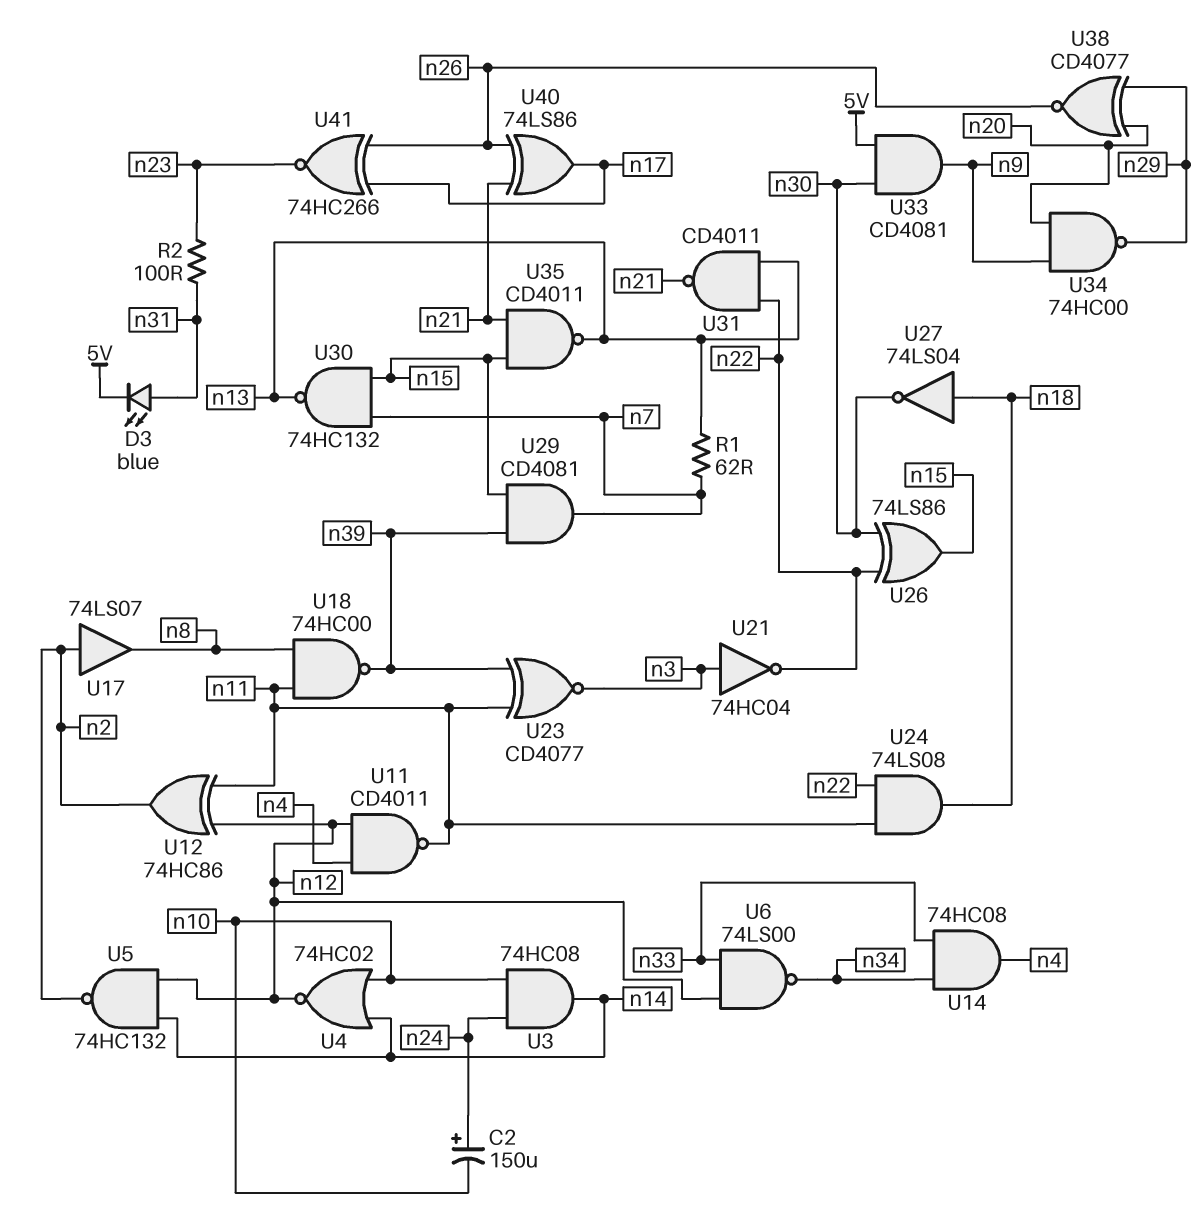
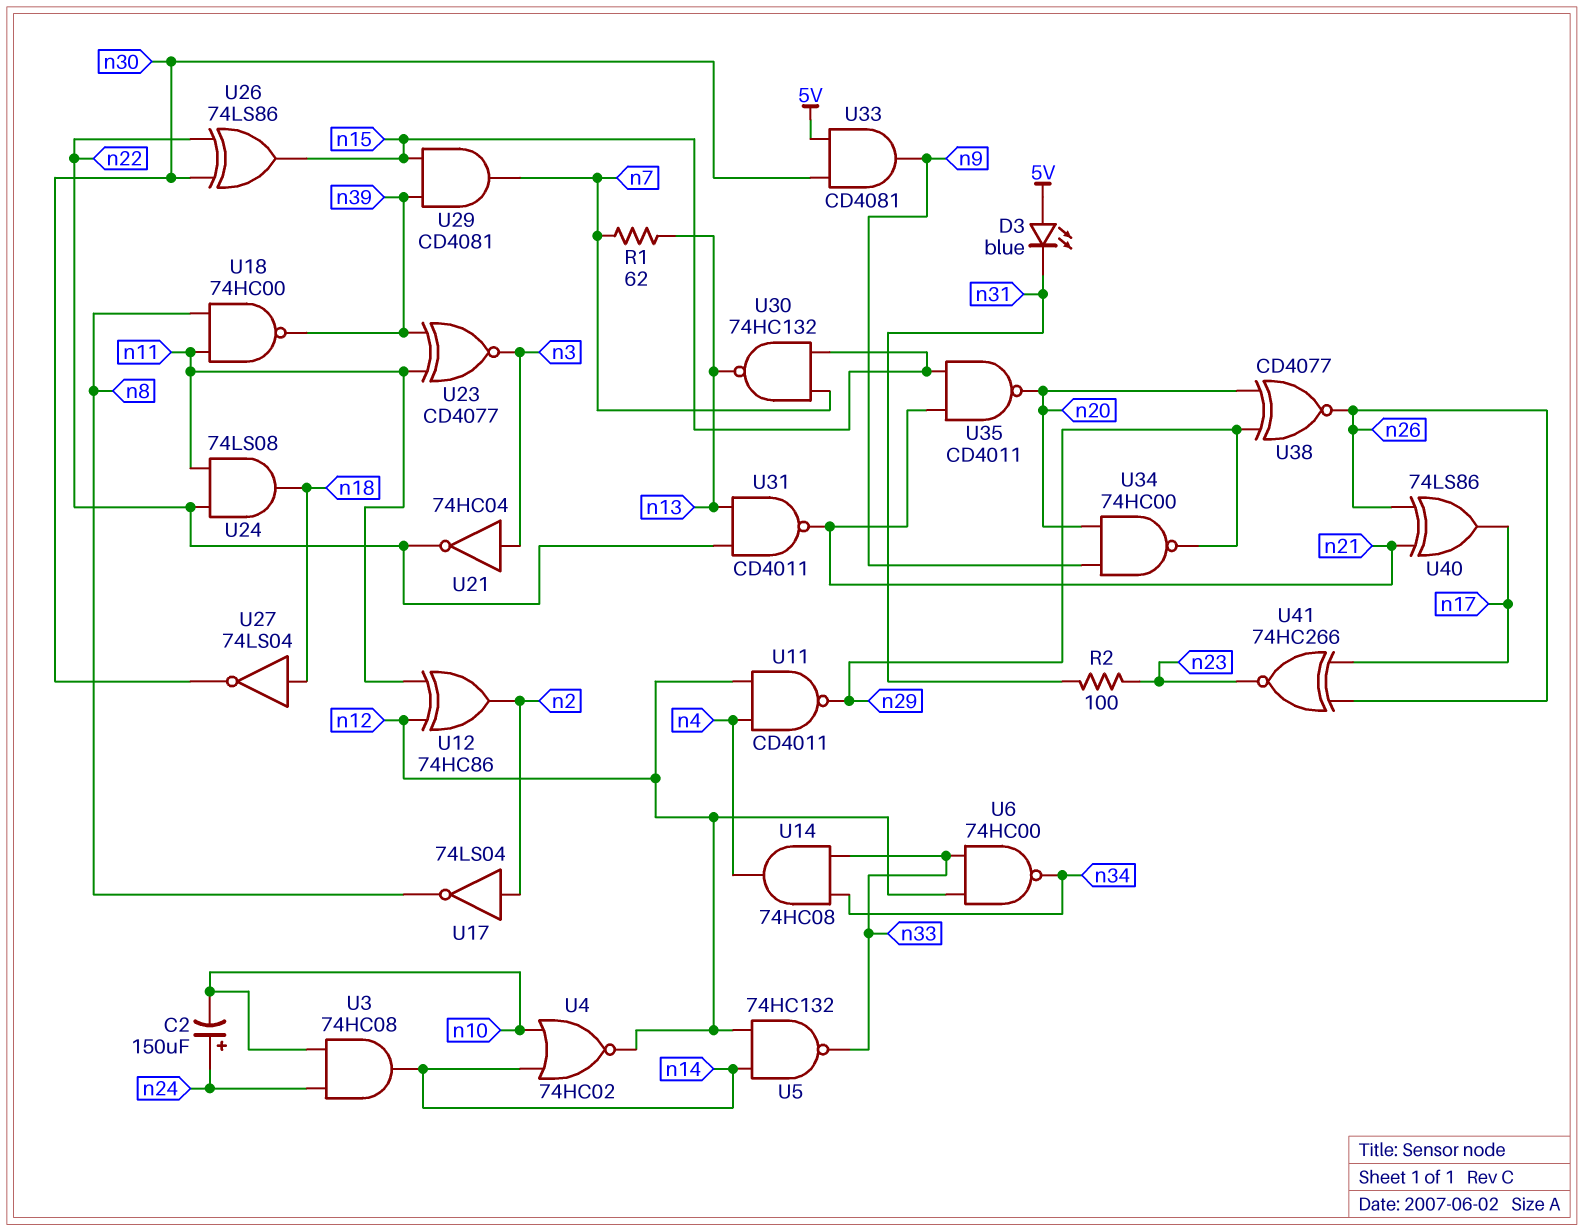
D3: LED blue (A n31, K 5V) -> LED blue (A 5V, K n31)
U5: NAND 74HC132 (in n12, in n14, out n2) -> NAND 74HC132 (in n12, in n14, out n33)
U6: NAND 74LS00 (in n12, in n33, out n34) -> NAND 74HC00 (in n12, in n33, out n34)
U11: NAND CD4011 (in n4, in n12, out n11) -> NAND CD4011 (in n4, in n12, out n29)
U17: buffer 74LS07 (in n2, out n8) -> NOT 74LS04 (in n2, out n8)
U35: NAND CD4011 (in n15, in n21, out n13) -> NAND CD4011 (in n15, in n21, out n20)

